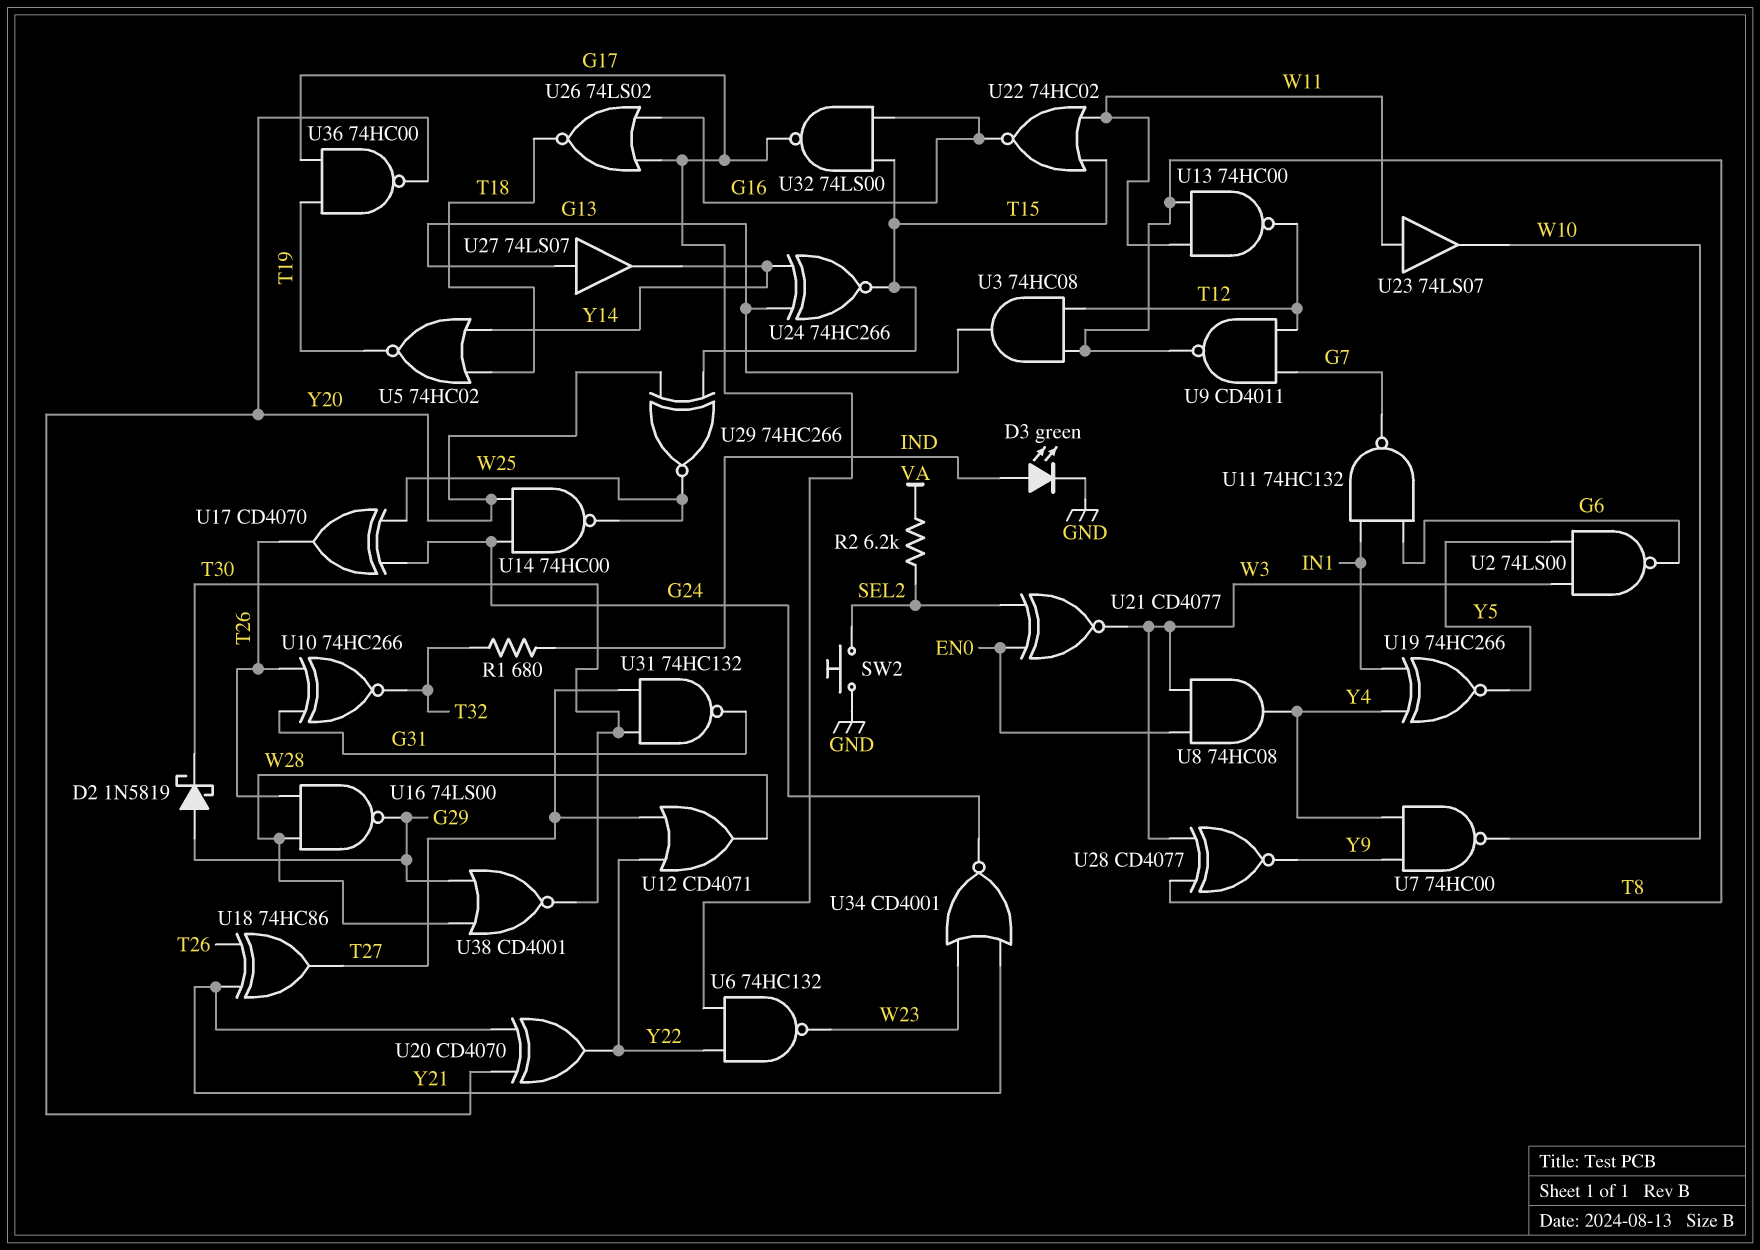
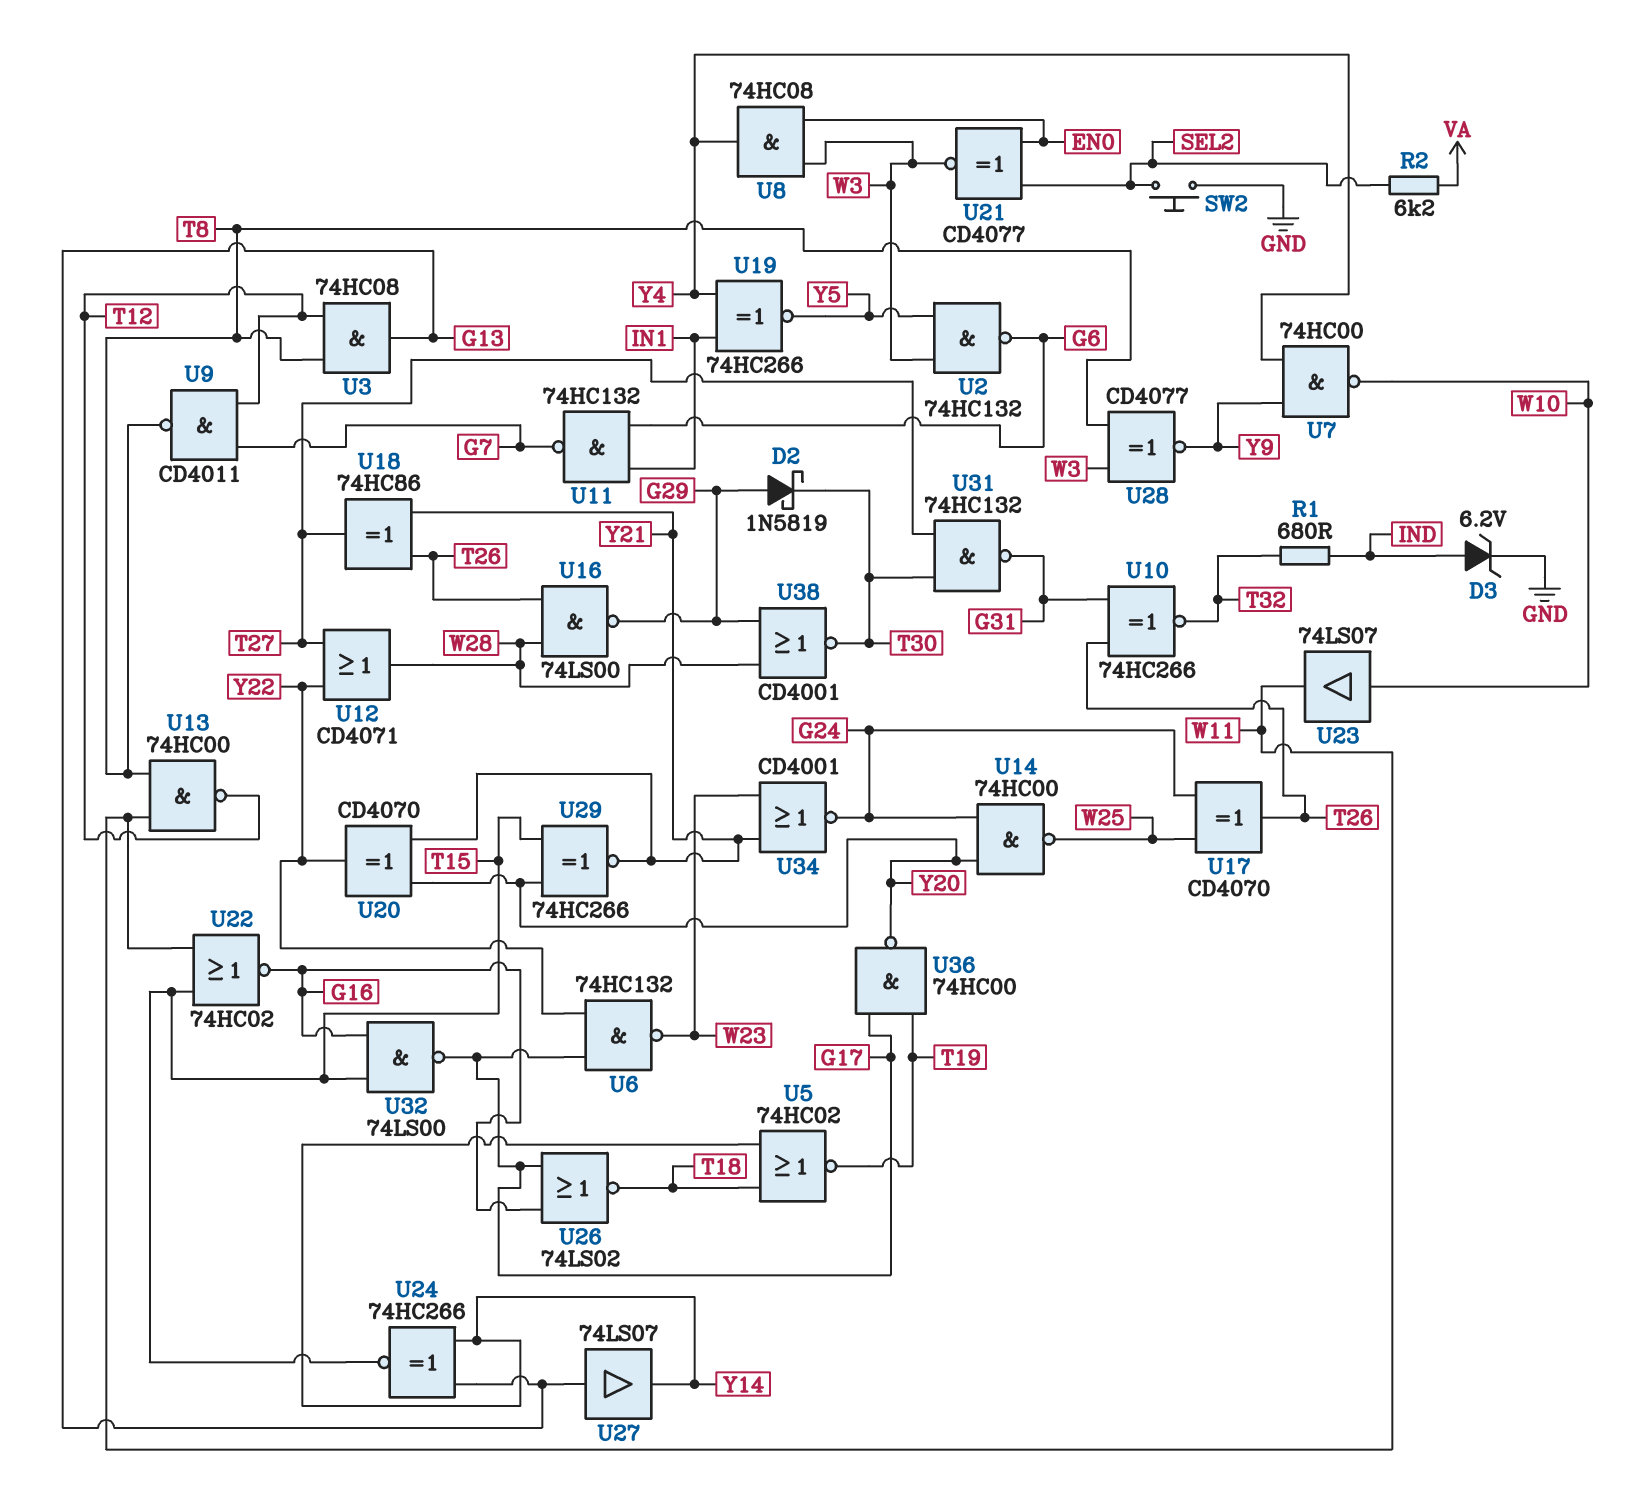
D3: LED green (A IND, K GND) -> zener 6.2V (A IND, K GND)
U2: NAND 74LS00 (in W3, in Y5, out G6) -> NAND 74HC132 (in W3, in Y5, out G6)
U23: buffer 74LS07 (in W11, out W10) -> buffer 74LS07 (in W10, out W11)
U29: XNOR 74HC266 (in T15, in Y20, out W25) -> XNOR 74HC266 (in T15, in Y20, out Y21)

